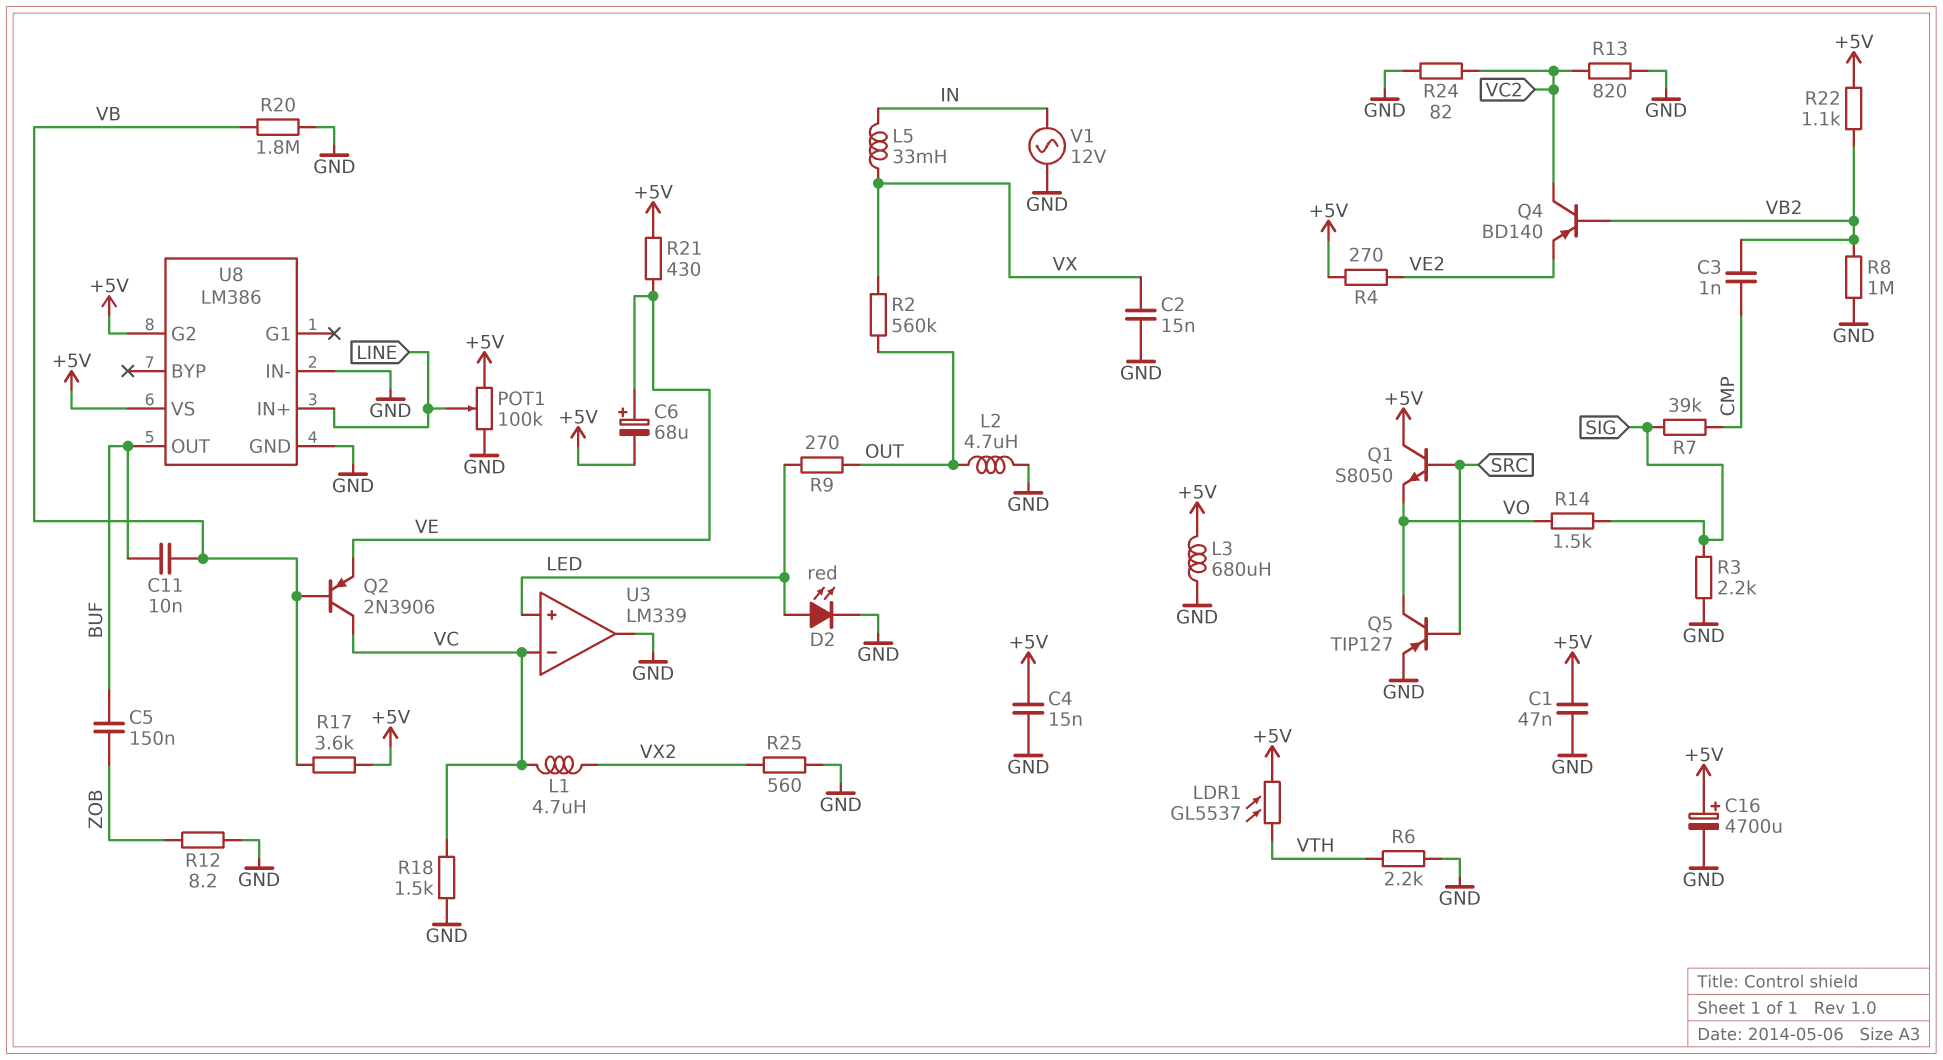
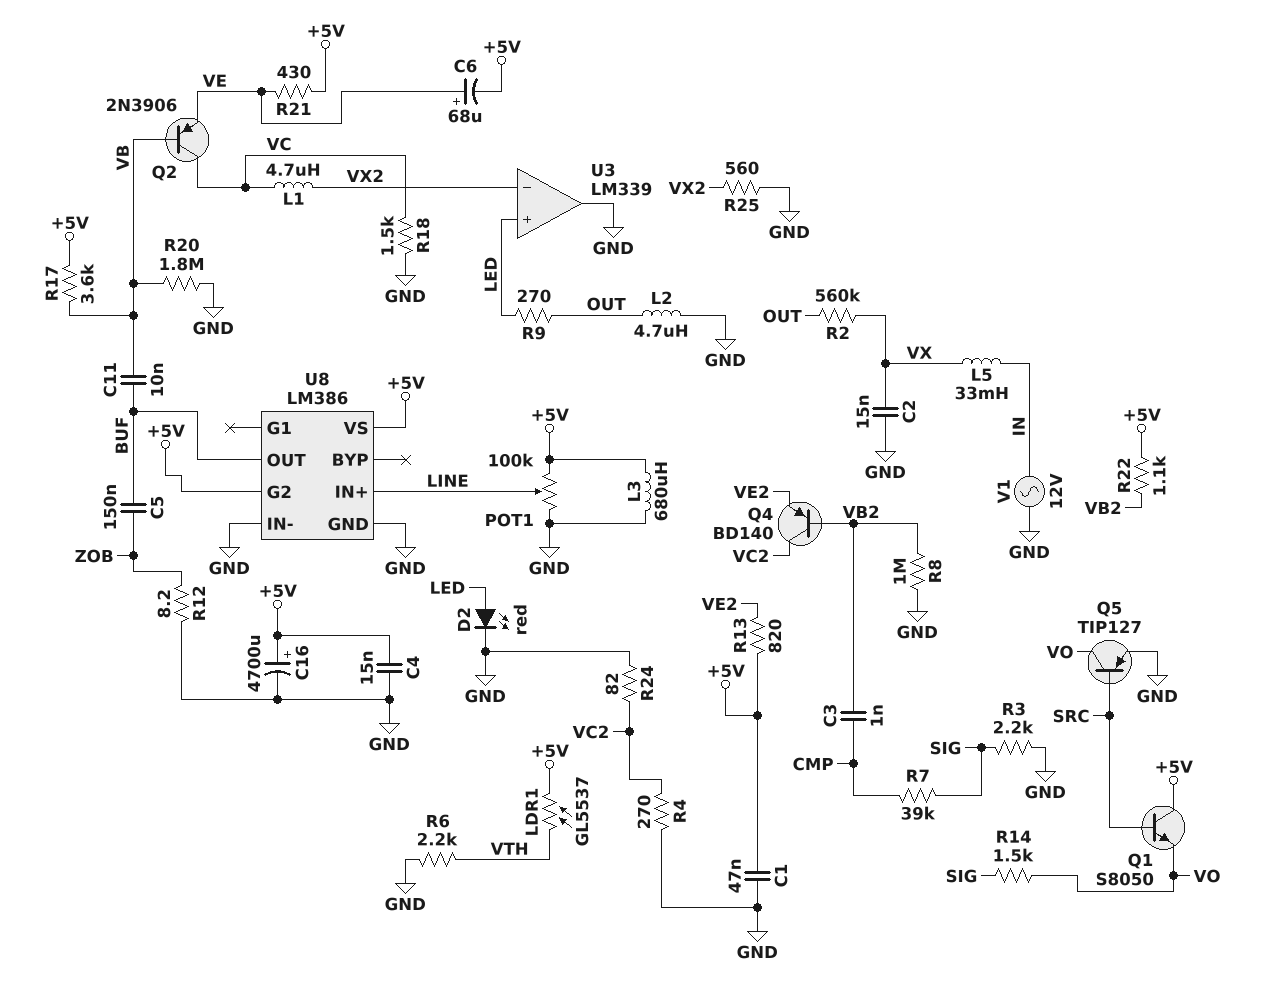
R4: 270 (+5V, VE2) -> 270 (GND, VC2)
R13: 820 (GND, VC2) -> 820 (+5V, VE2)
U3 pin in-: VC -> VX2

